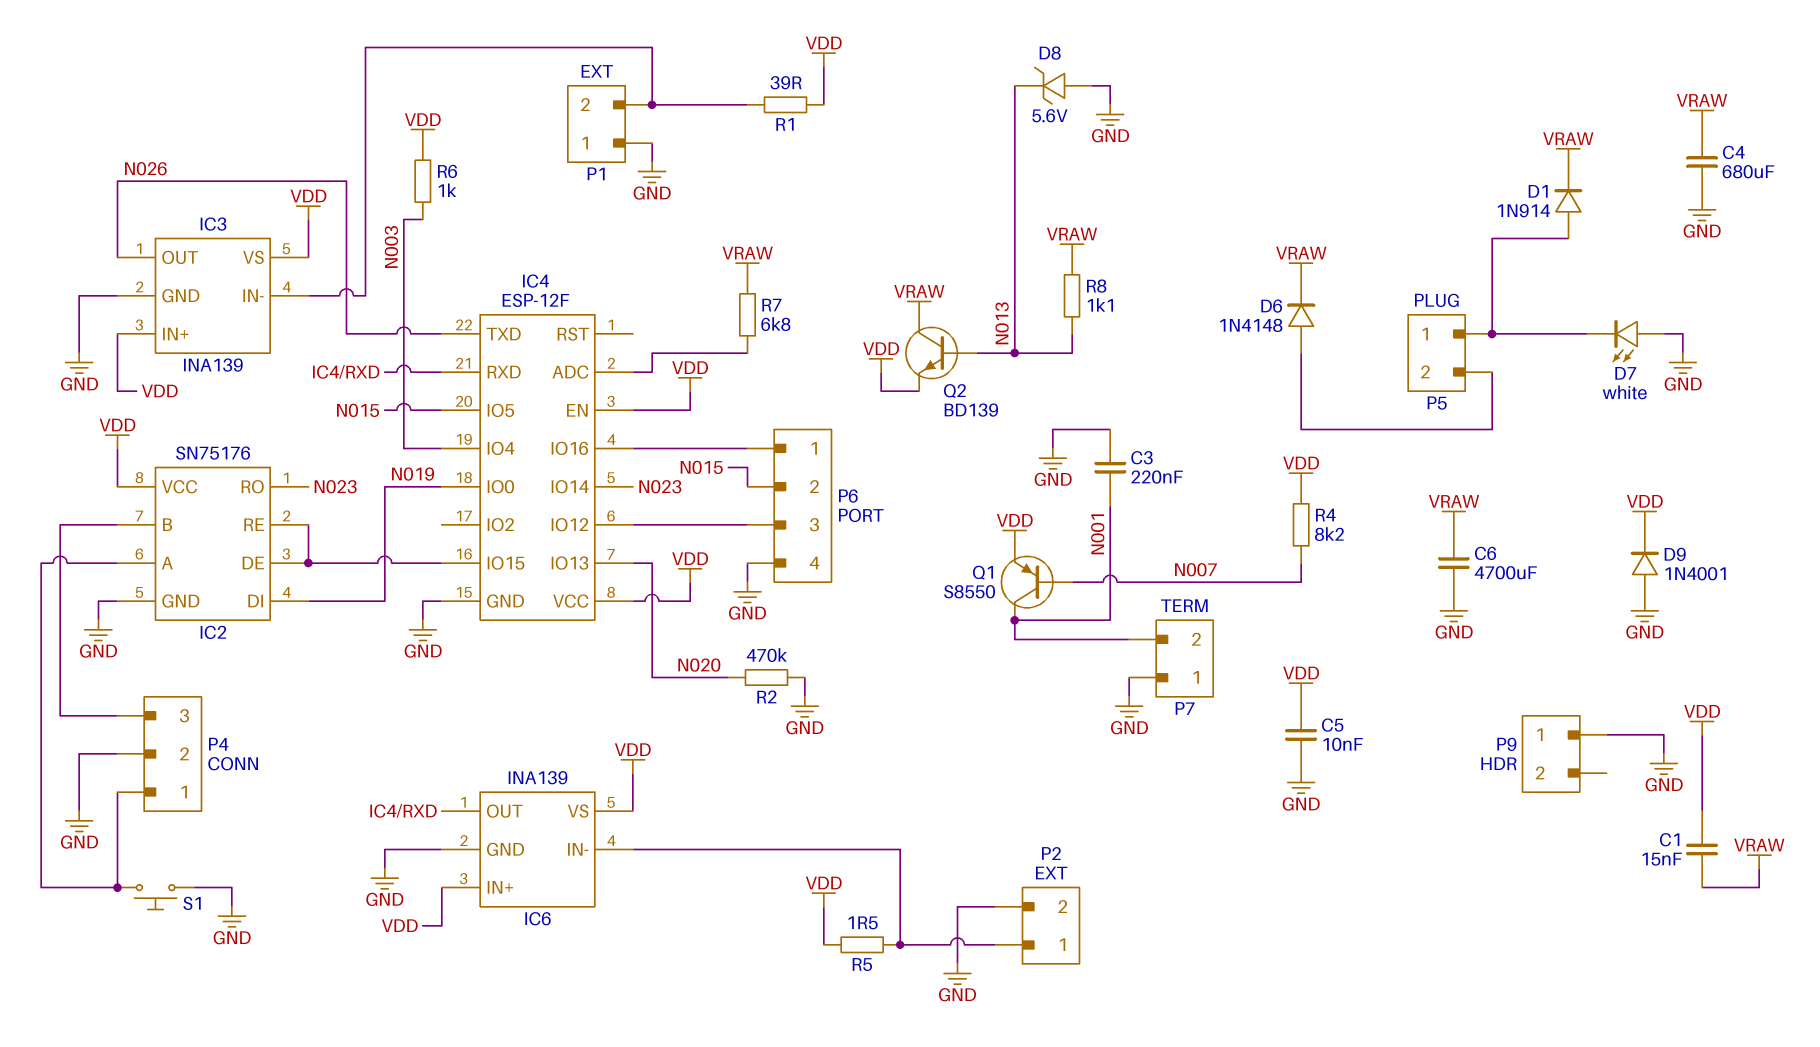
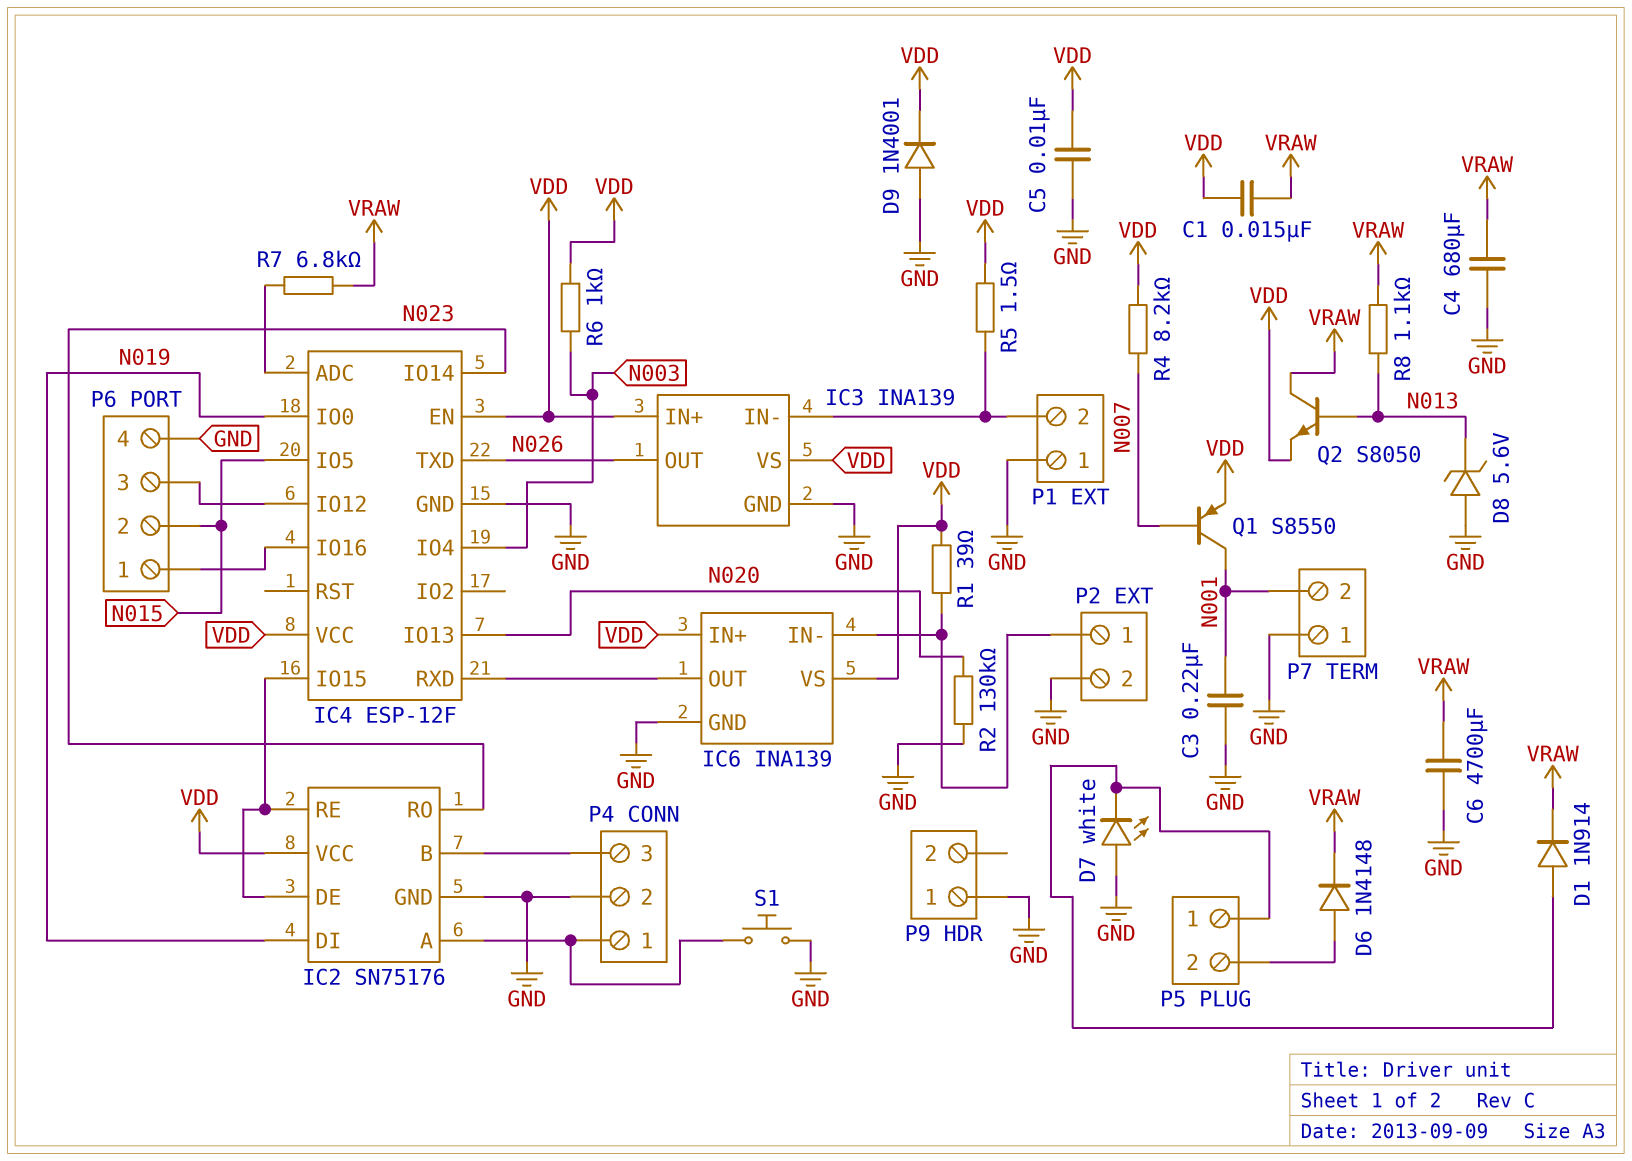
Q2: NPN BD139 (B N013, C VRAW, E VDD) -> NPN S8050 (B N013, C VRAW, E VDD)
R1: 39 (IC3/IN-, VDD) -> 39 (IC6/IN-, VDD)
R2: 470k (GND, N020) -> 130k (GND, N020)
R5: 1.5 (IC6/IN-, VDD) -> 1.5 (IC3/IN-, VDD)

